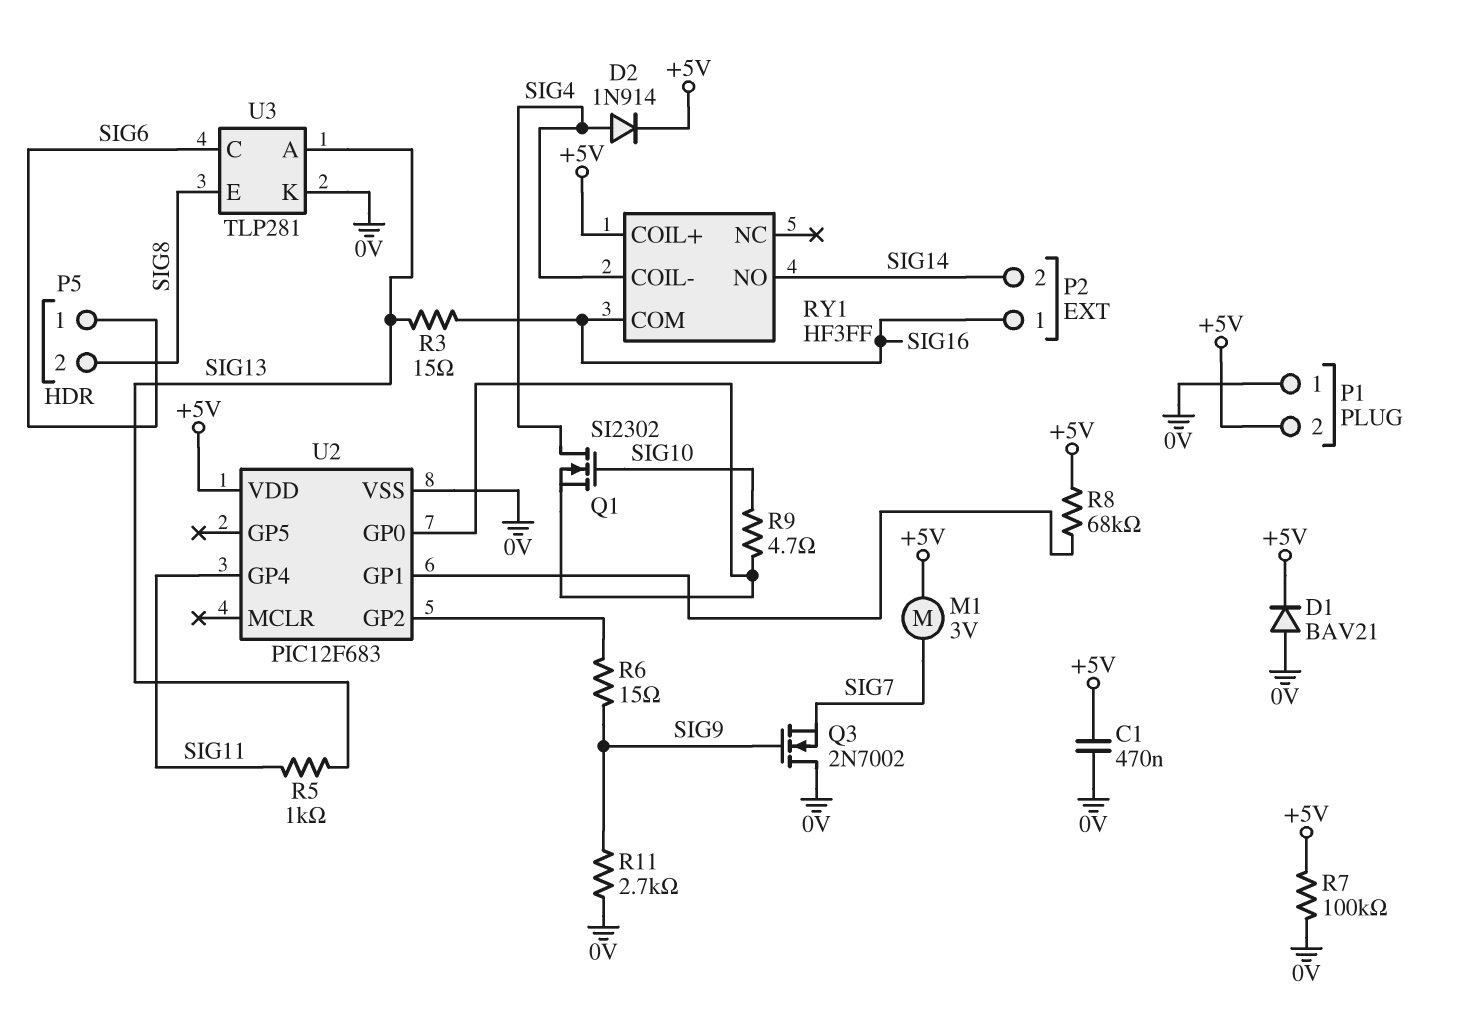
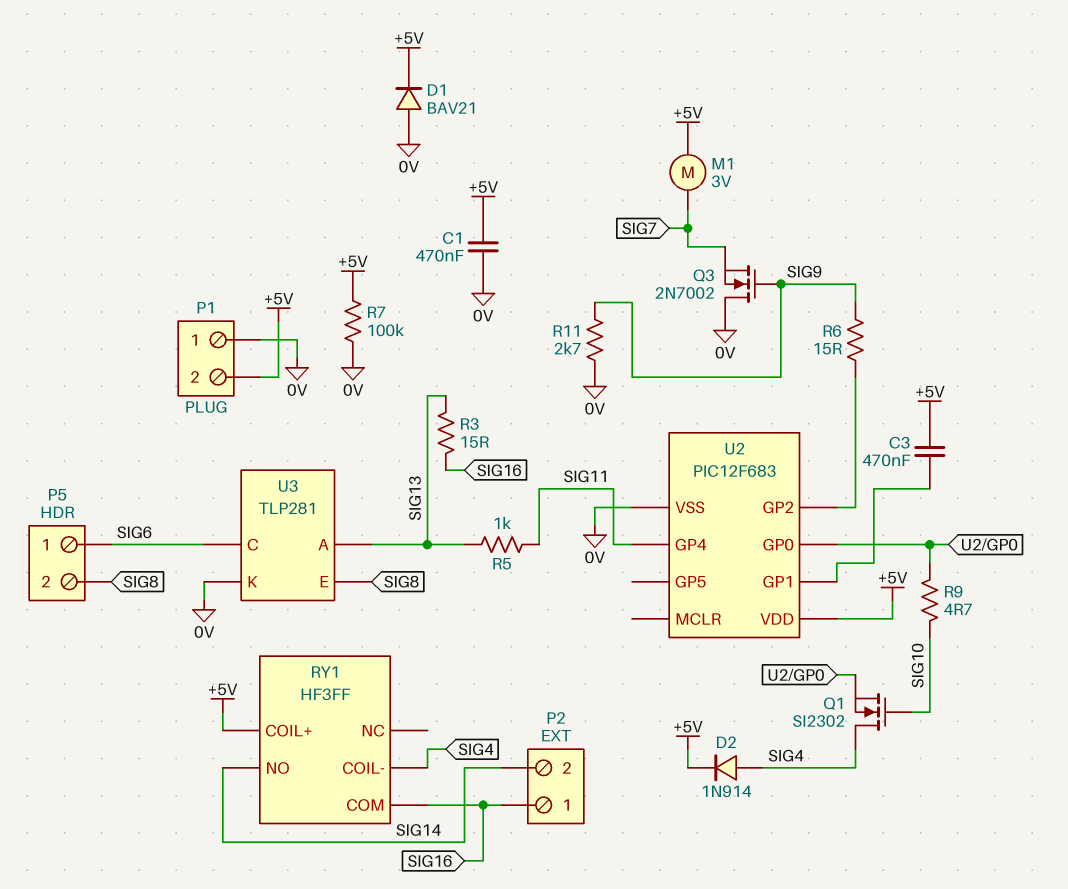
C3: none -> 470nF (+5V, U2/GP1)
R8: 68k (+5V, U2/GP1) -> none

